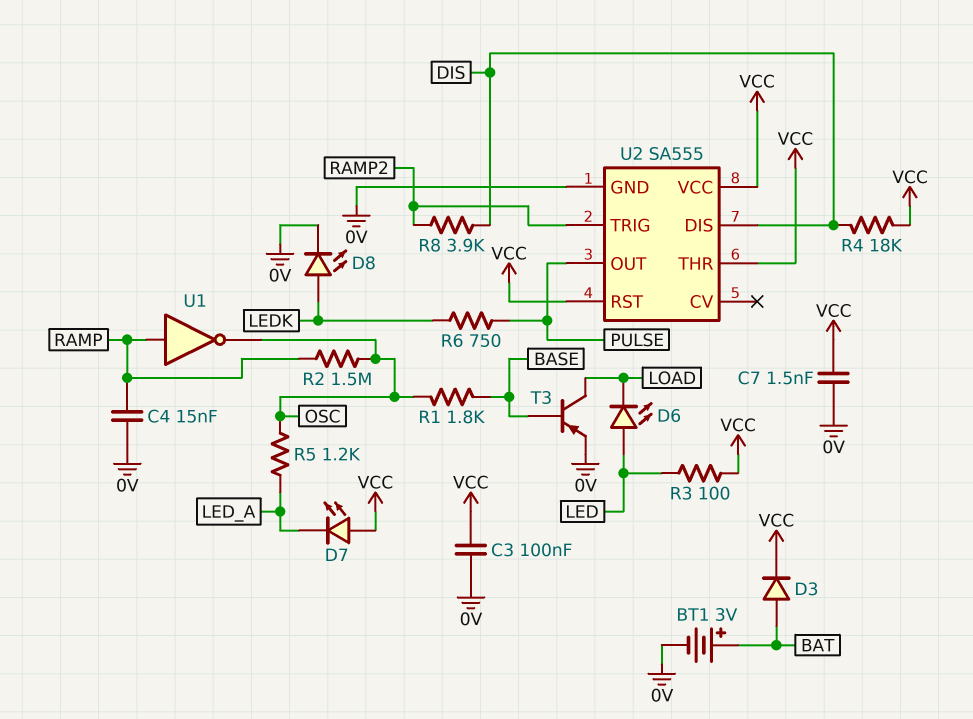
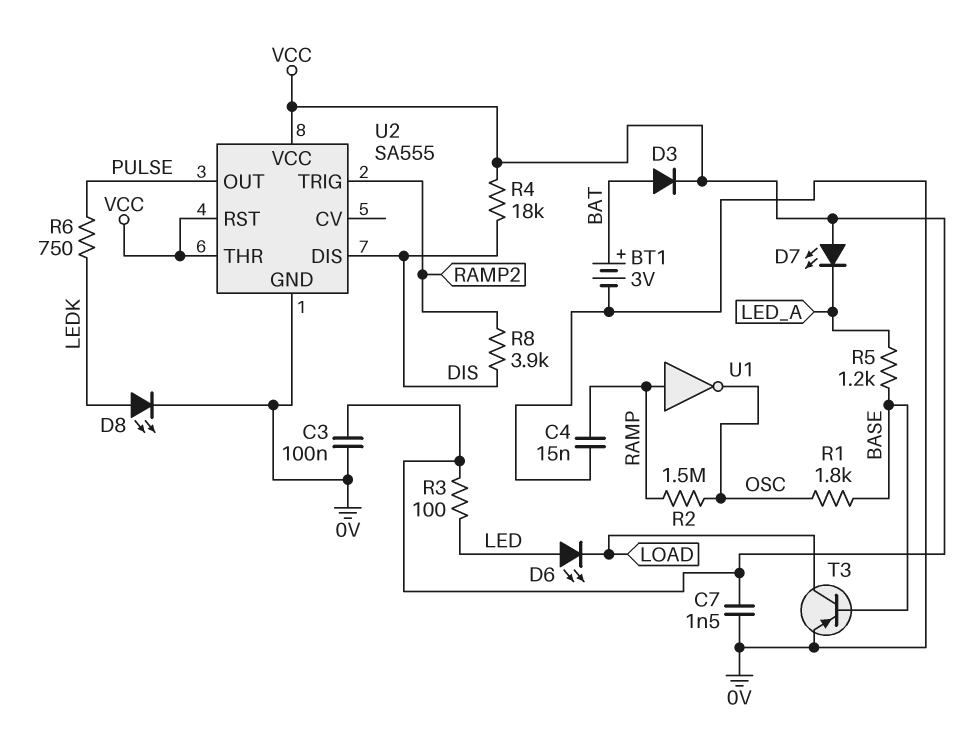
R5: 1.2k (LED_A, OSC) -> 1.2k (BASE, LED_A)

